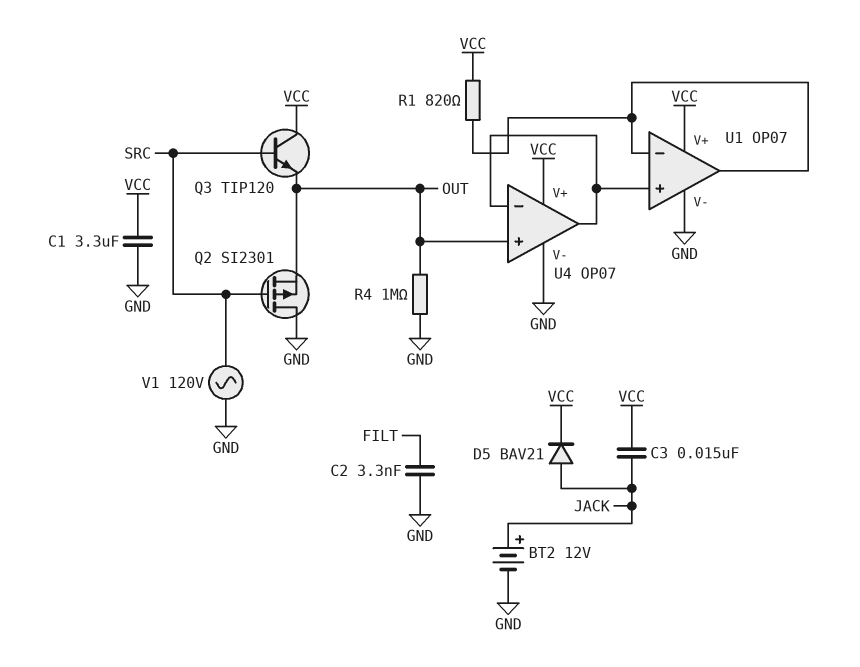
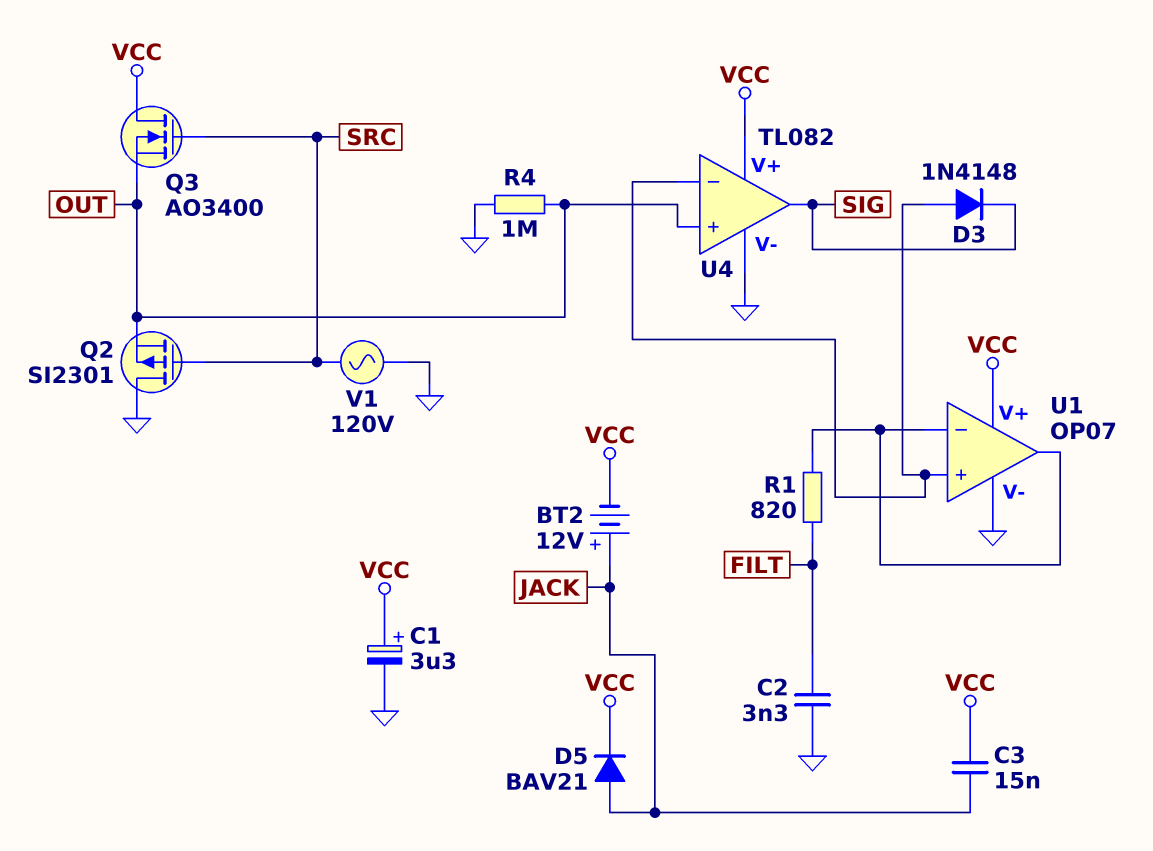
BT2: 12V (plus JACK, minus GND) -> 12V (plus JACK, minus VCC)
C1: 3.3uF (GND, VCC) -> 3.3uF (plus VCC, minus GND)
D3: none -> diode 1N4148 (A U1/in+, K SIG)
Q3: NPN TIP120 (B SRC, C VCC, E OUT) -> NMOS AO3400 (G SRC, D VCC, S OUT)
R1: 820 (U1/in-, VCC) -> 820 (FILT, U1/in-)
U4: OP07 -> TL082
U4 pin out: U1/in+ -> SIG

